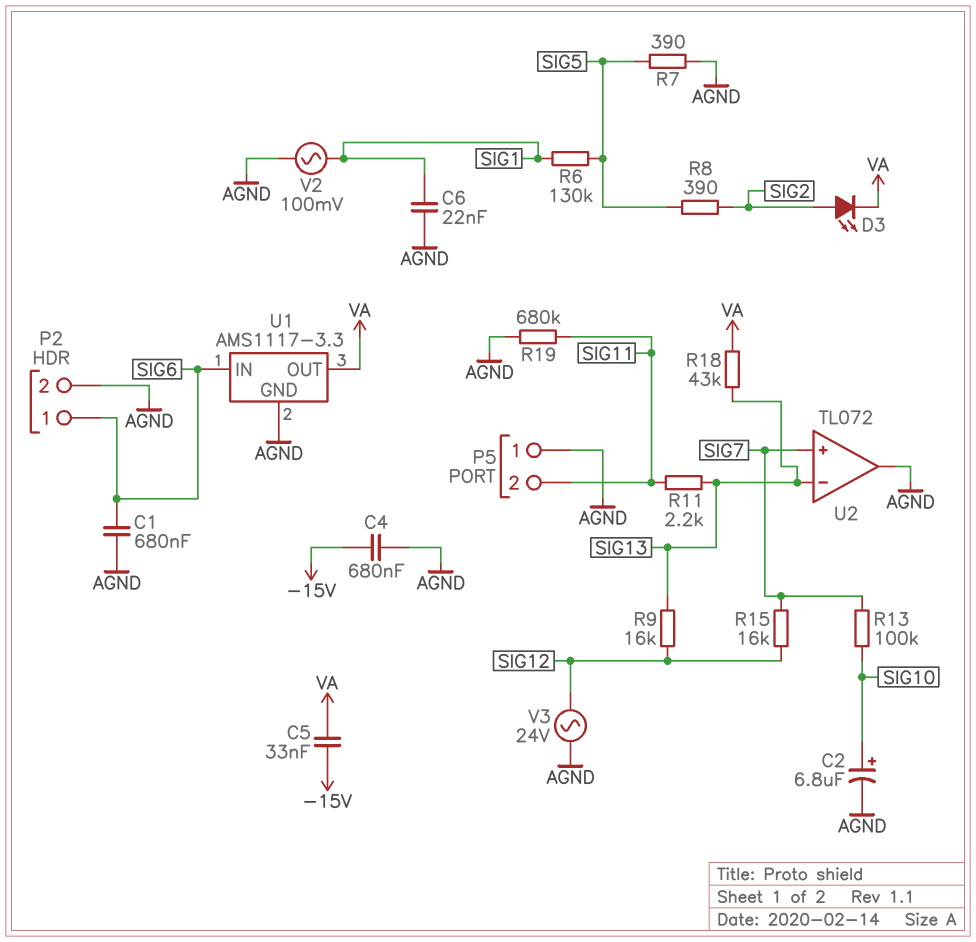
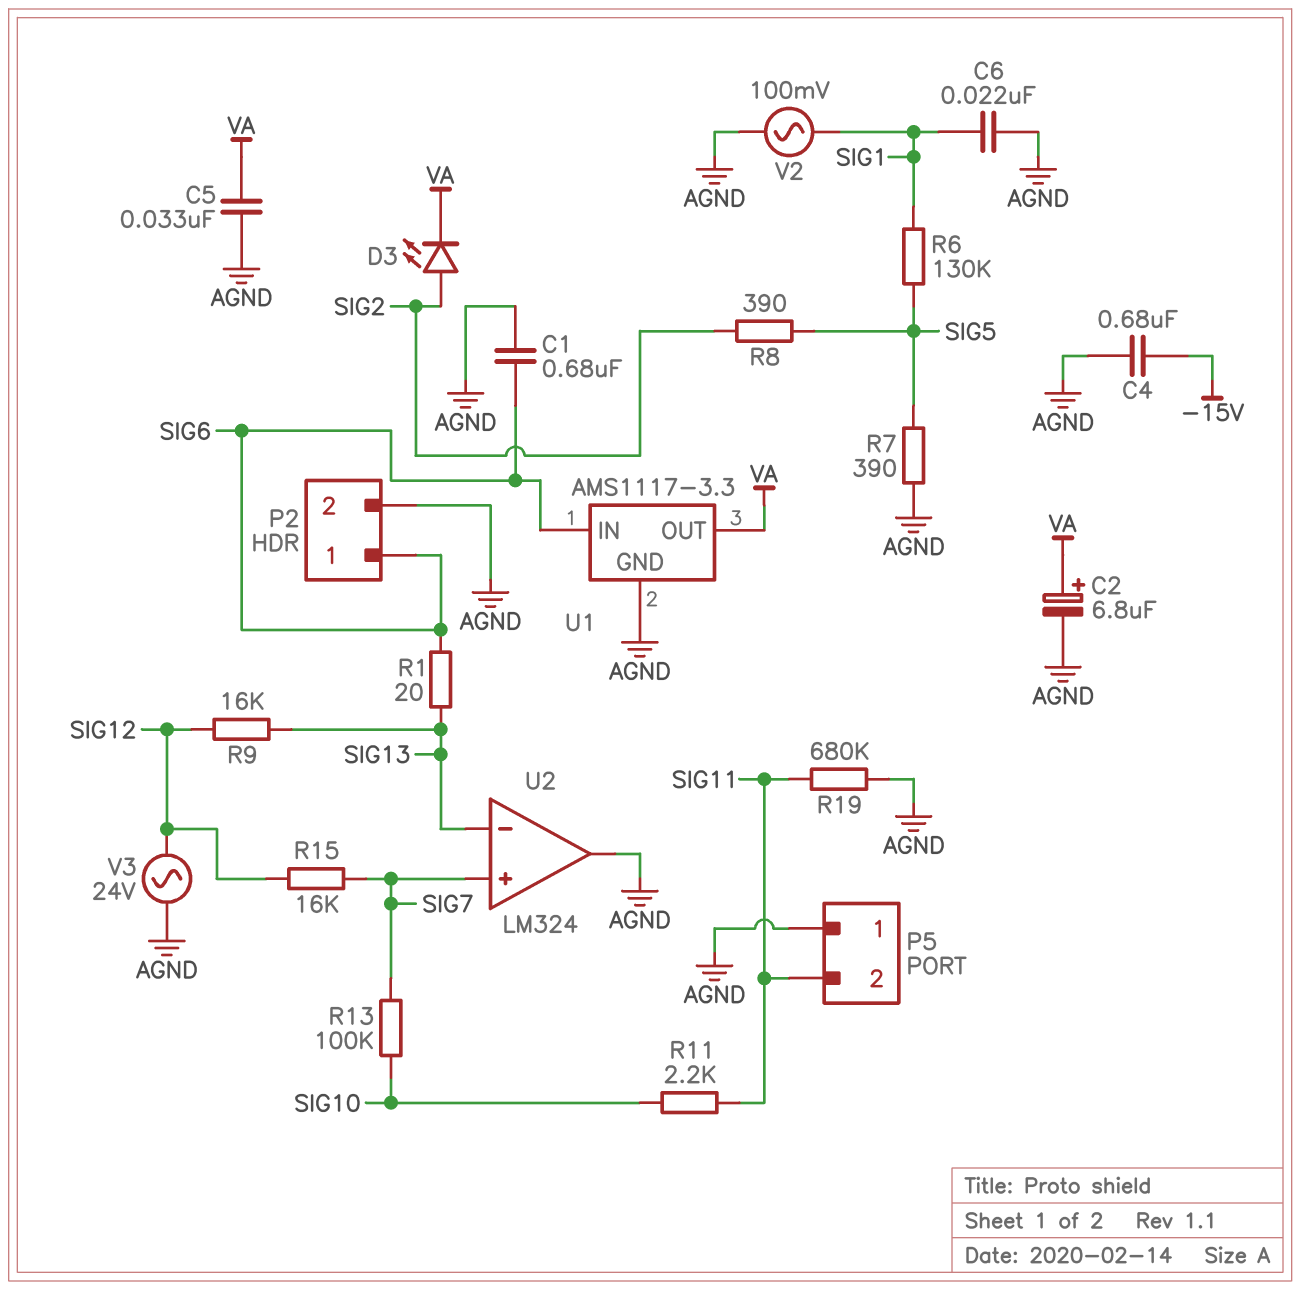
C2: 6.8uF (plus SIG10, minus AGND) -> 6.8uF (plus VA, minus AGND)
C5: 33nF (-15V, VA) -> 33nF (AGND, VA)
R1: none -> 20 (SIG6, SIG13)
R11: 2.2k (SIG11, SIG13) -> 2.2k (SIG10, SIG11)
R18: 43k (SIG13, VA) -> none
U2: TL072 -> LM324

